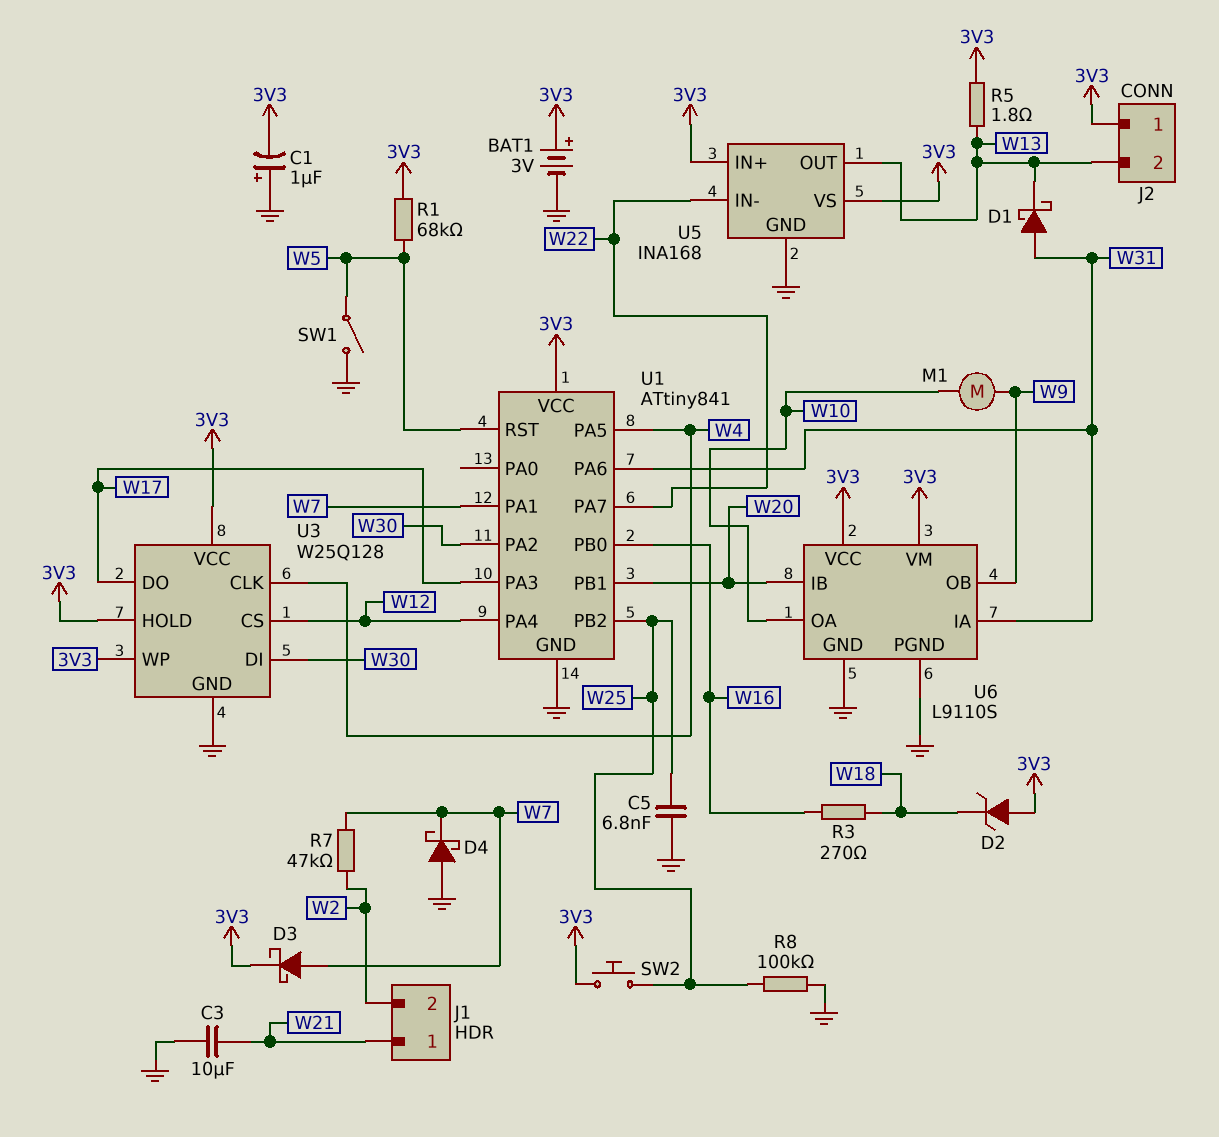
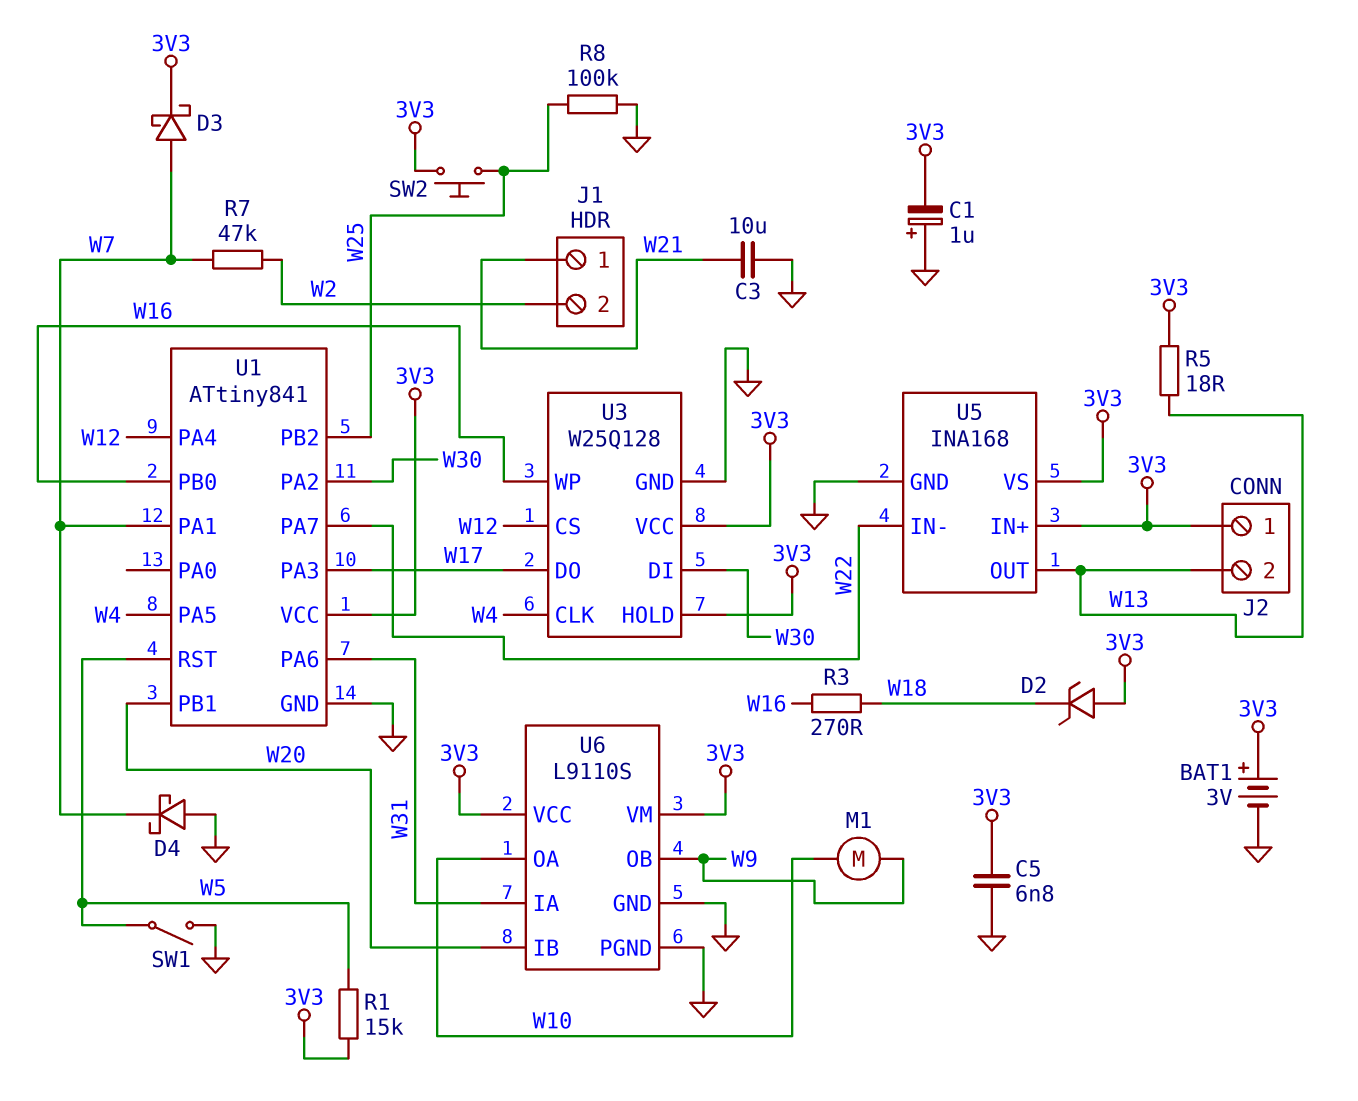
C5: 6.8nF (GND, W25) -> 6.8nF (3V3, GND)
D1: schottky (A W31, K W13) -> none
R1: 68k (3V3, W5) -> 15k (3V3, W5)
R5: 1.8 (3V3, W13) -> 18 (3V3, W13)
U3 pin WP: 3V3 -> W16

